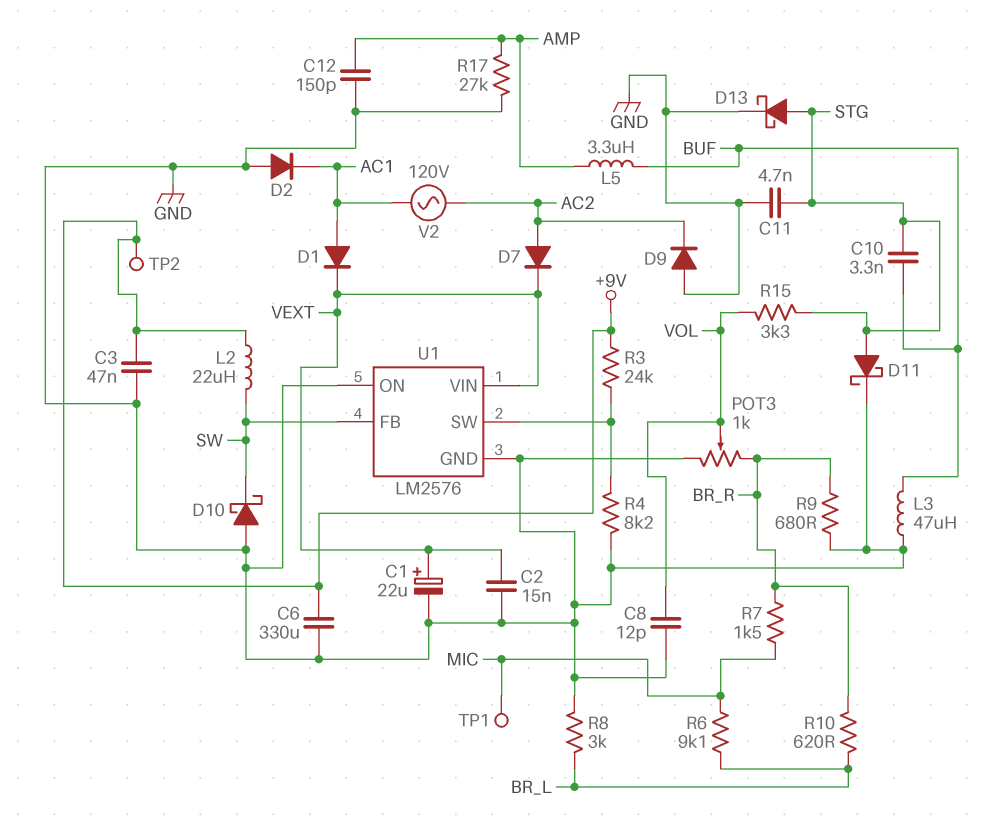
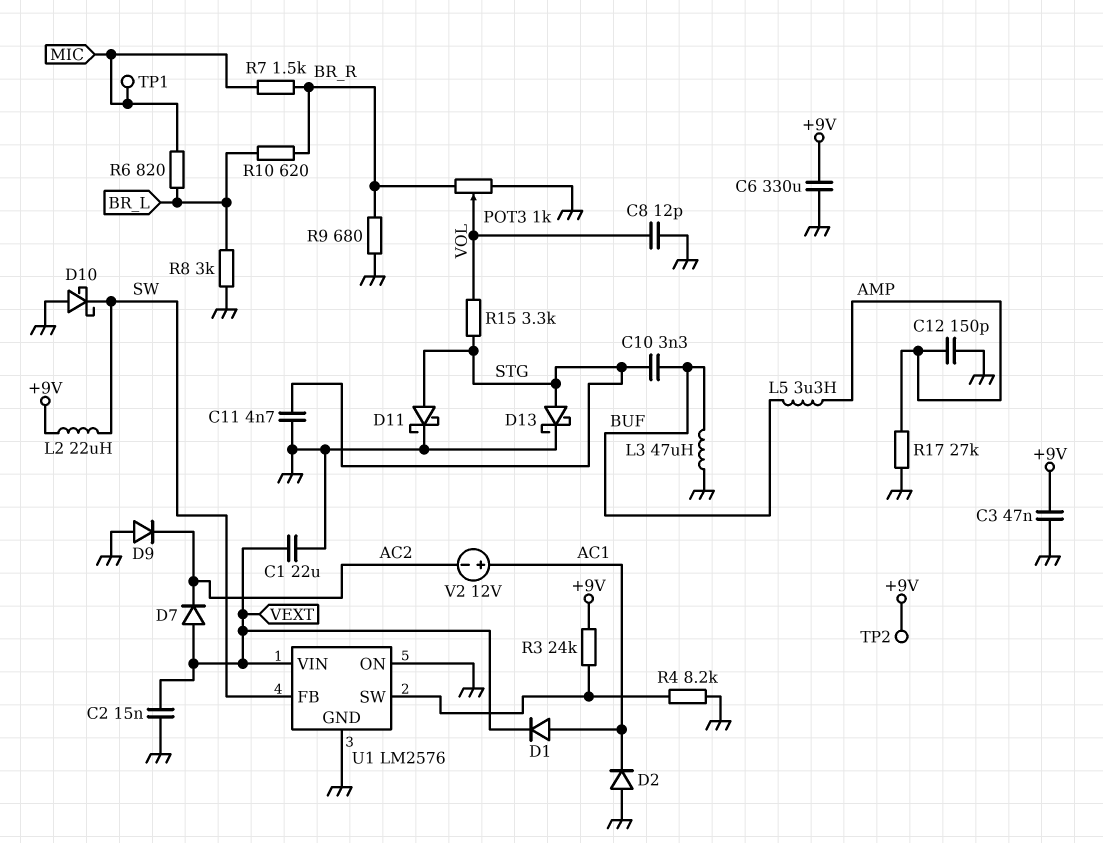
C1: 22uF (plus VEXT, minus GND) -> 22uF (GND, VEXT)
D7: diode (A AC2, K VEXT) -> diode (A VEXT, K AC2)
R6: 9.1k (BR_L, MIC) -> 820 (BR_L, MIC)
V2: AC 120V (AC1, AC2) -> 12V (plus AC1, minus AC2)

